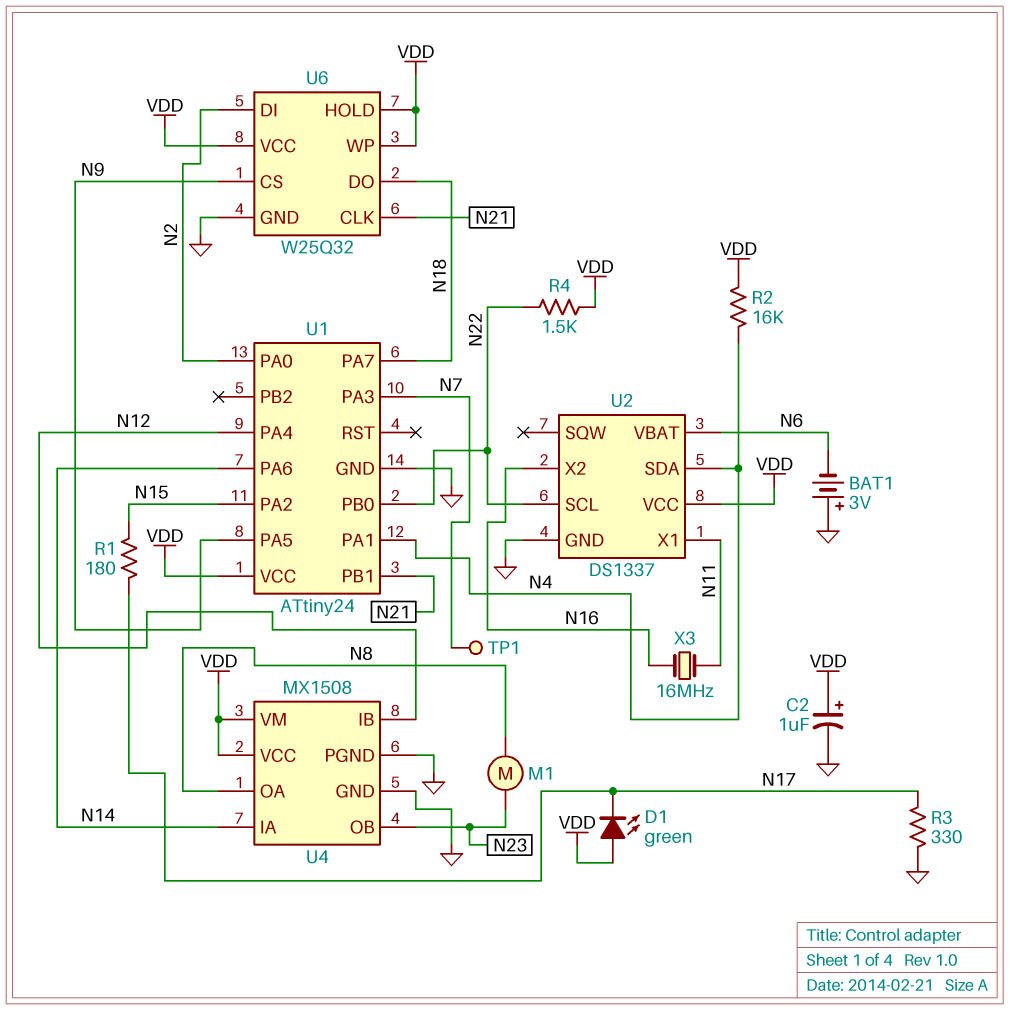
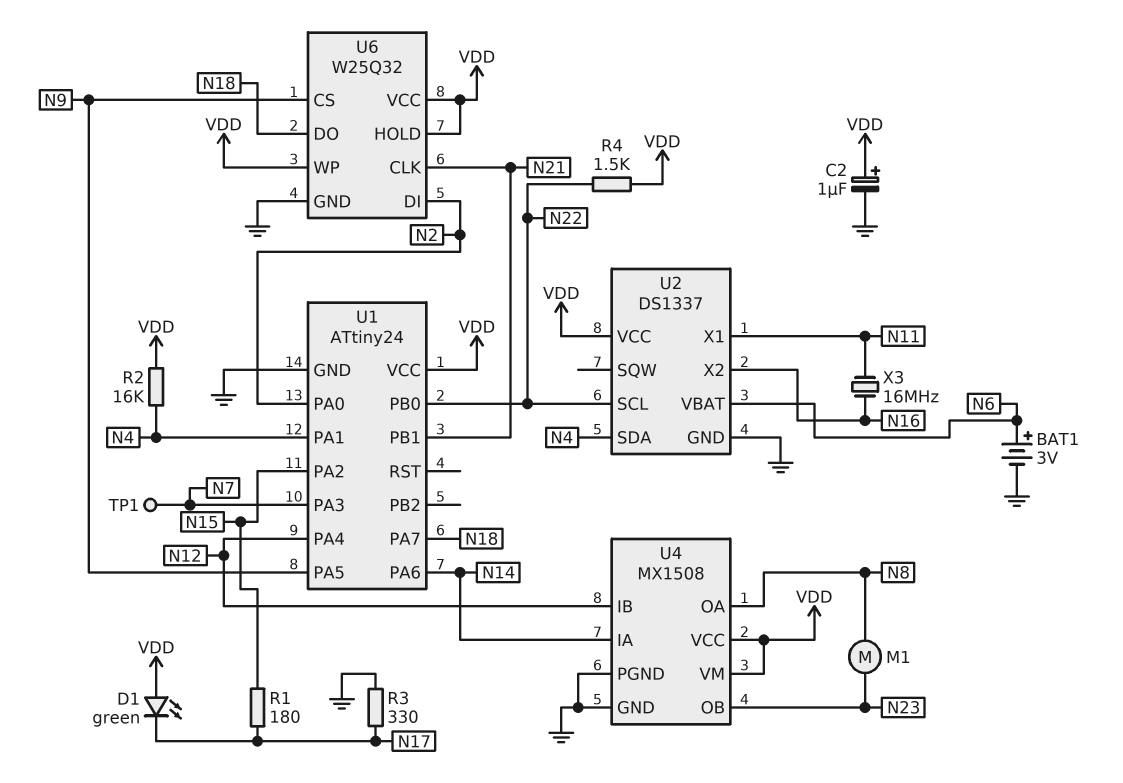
BAT1: 3V (plus GND, minus N6) -> 3V (plus N6, minus GND)

